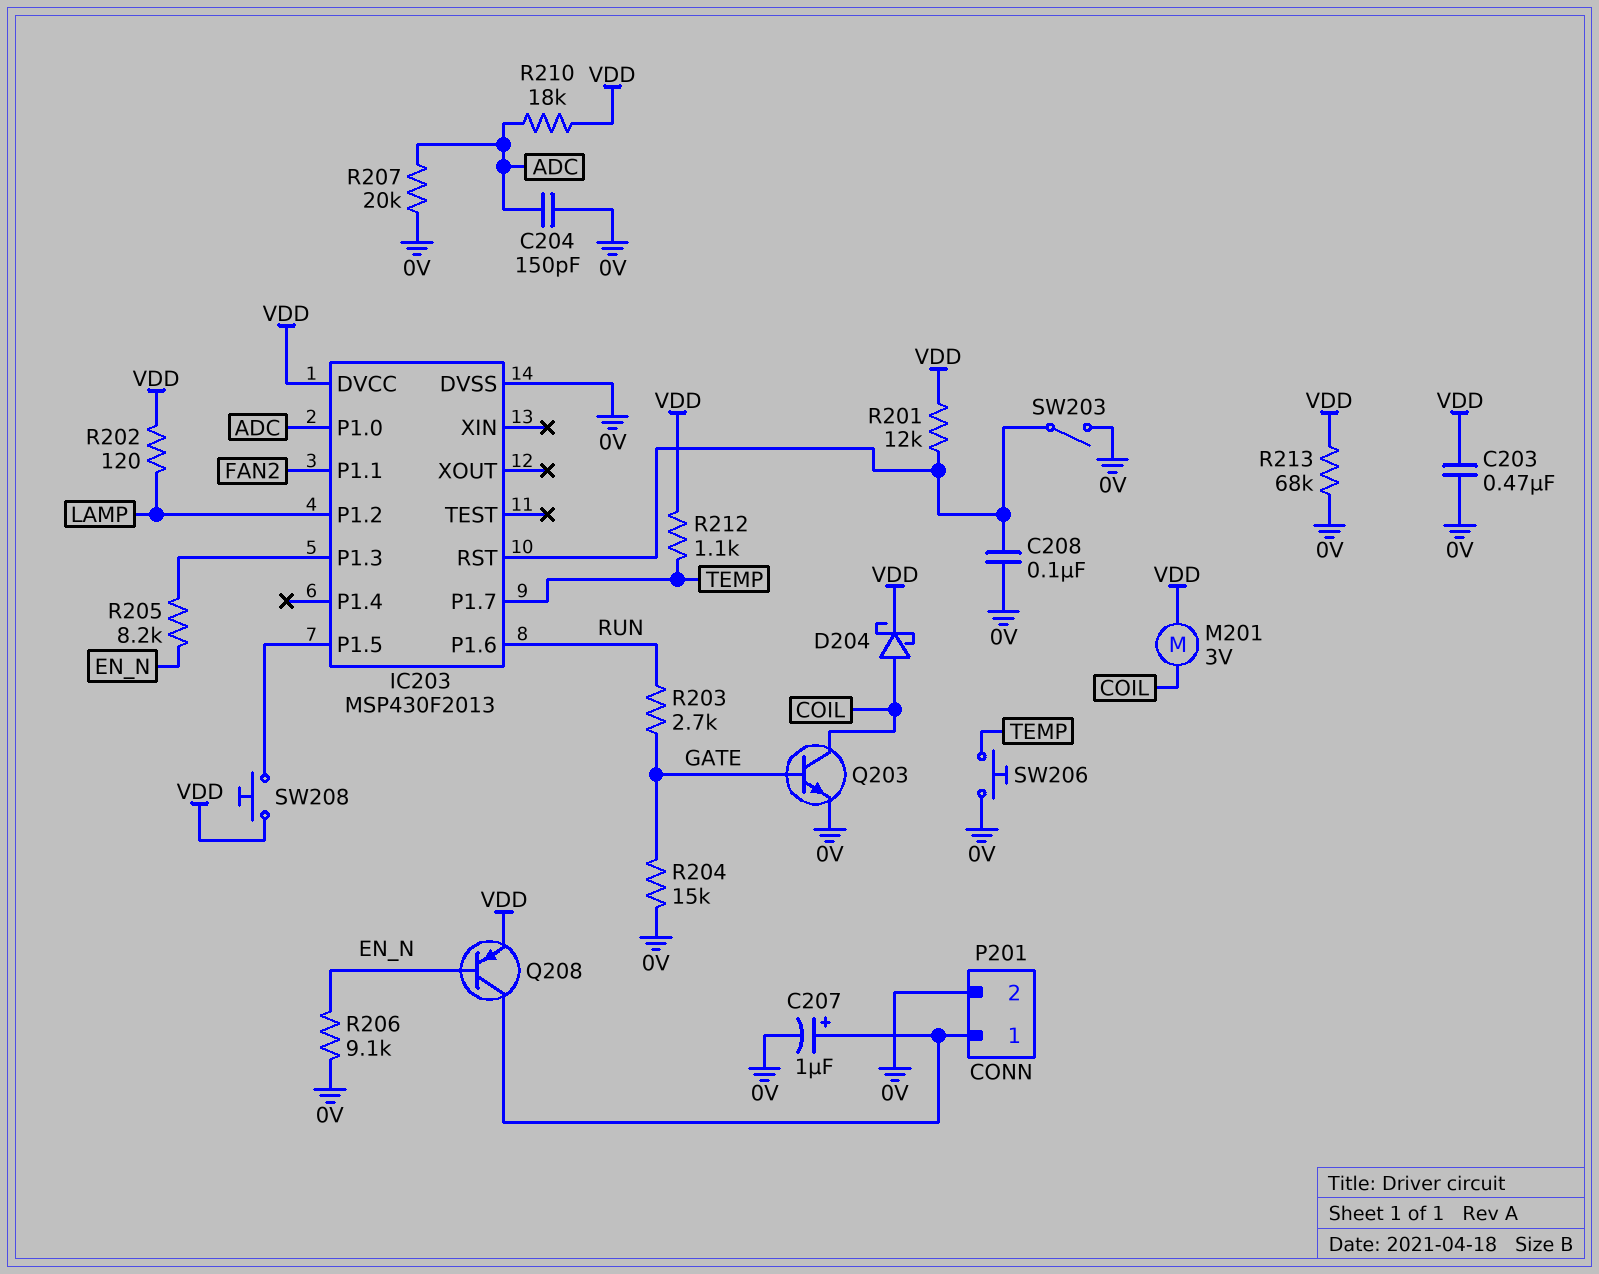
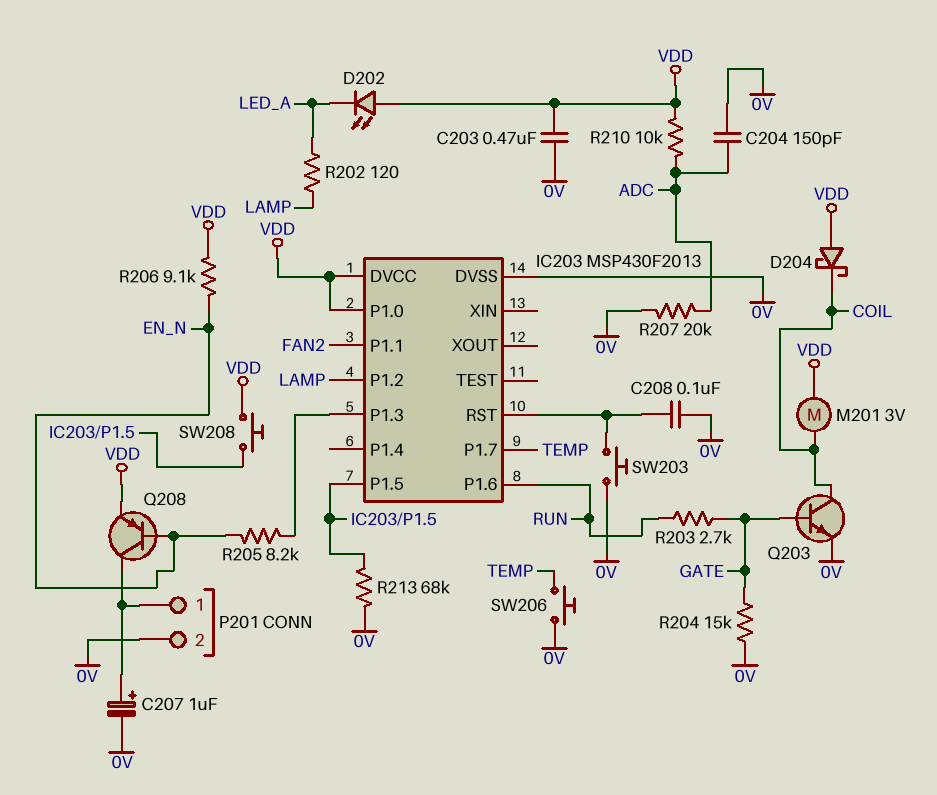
D202: none -> LED (A VDD, K LED_A)
D204: schottky (A COIL, K VDD) -> schottky (A VDD, K COIL)
IC203 pin P1.0: ADC -> VDD
R201: 12k (IC203/RST, VDD) -> none
R202: 120 (LAMP, VDD) -> 120 (LAMP, LED_A)
R206: 9.1k (0V, EN_N) -> 9.1k (EN_N, VDD)
R210: 18k (ADC, VDD) -> 10k (ADC, VDD)
R212: 1.1k (TEMP, VDD) -> none
R213: 68k (0V, VDD) -> 68k (0V, IC203/P1.5)
SW203: switch (0V, IC203/RST) -> button (0V, IC203/RST)

